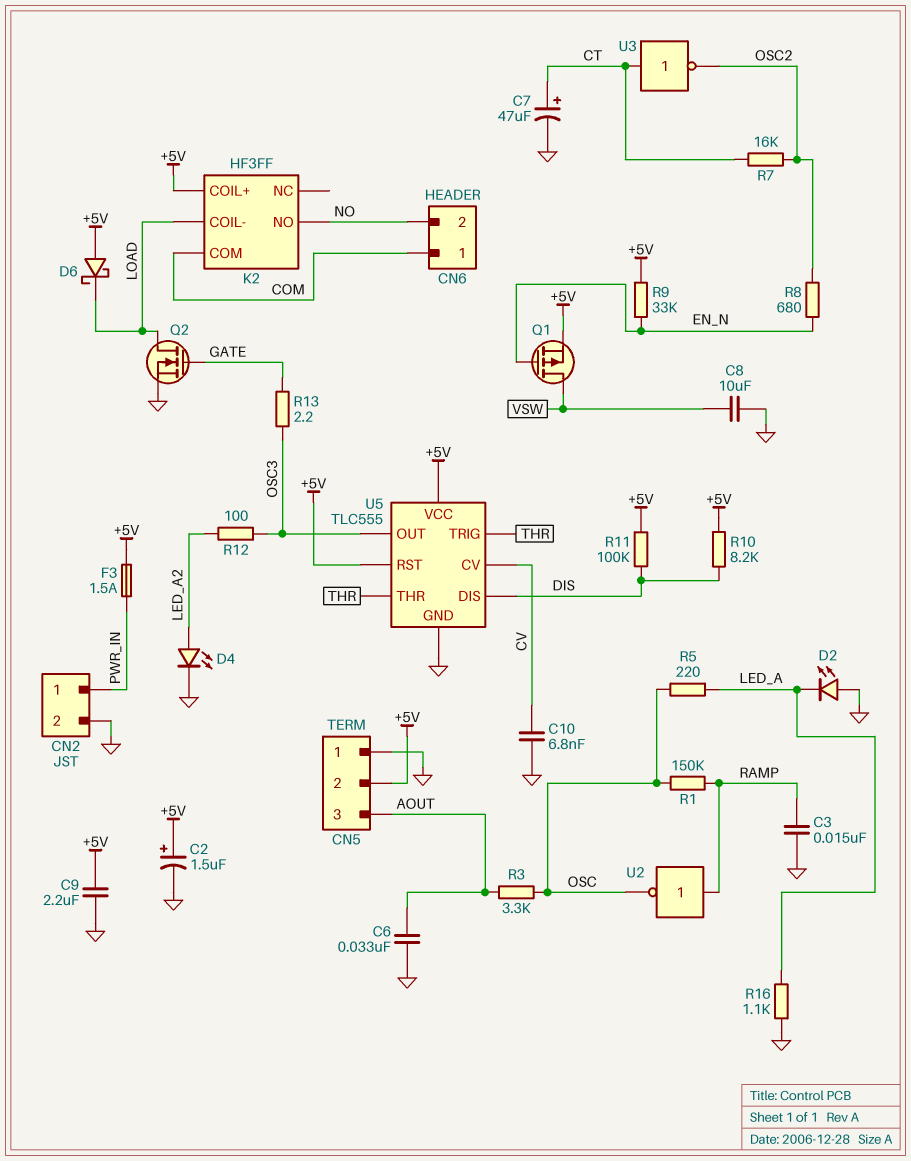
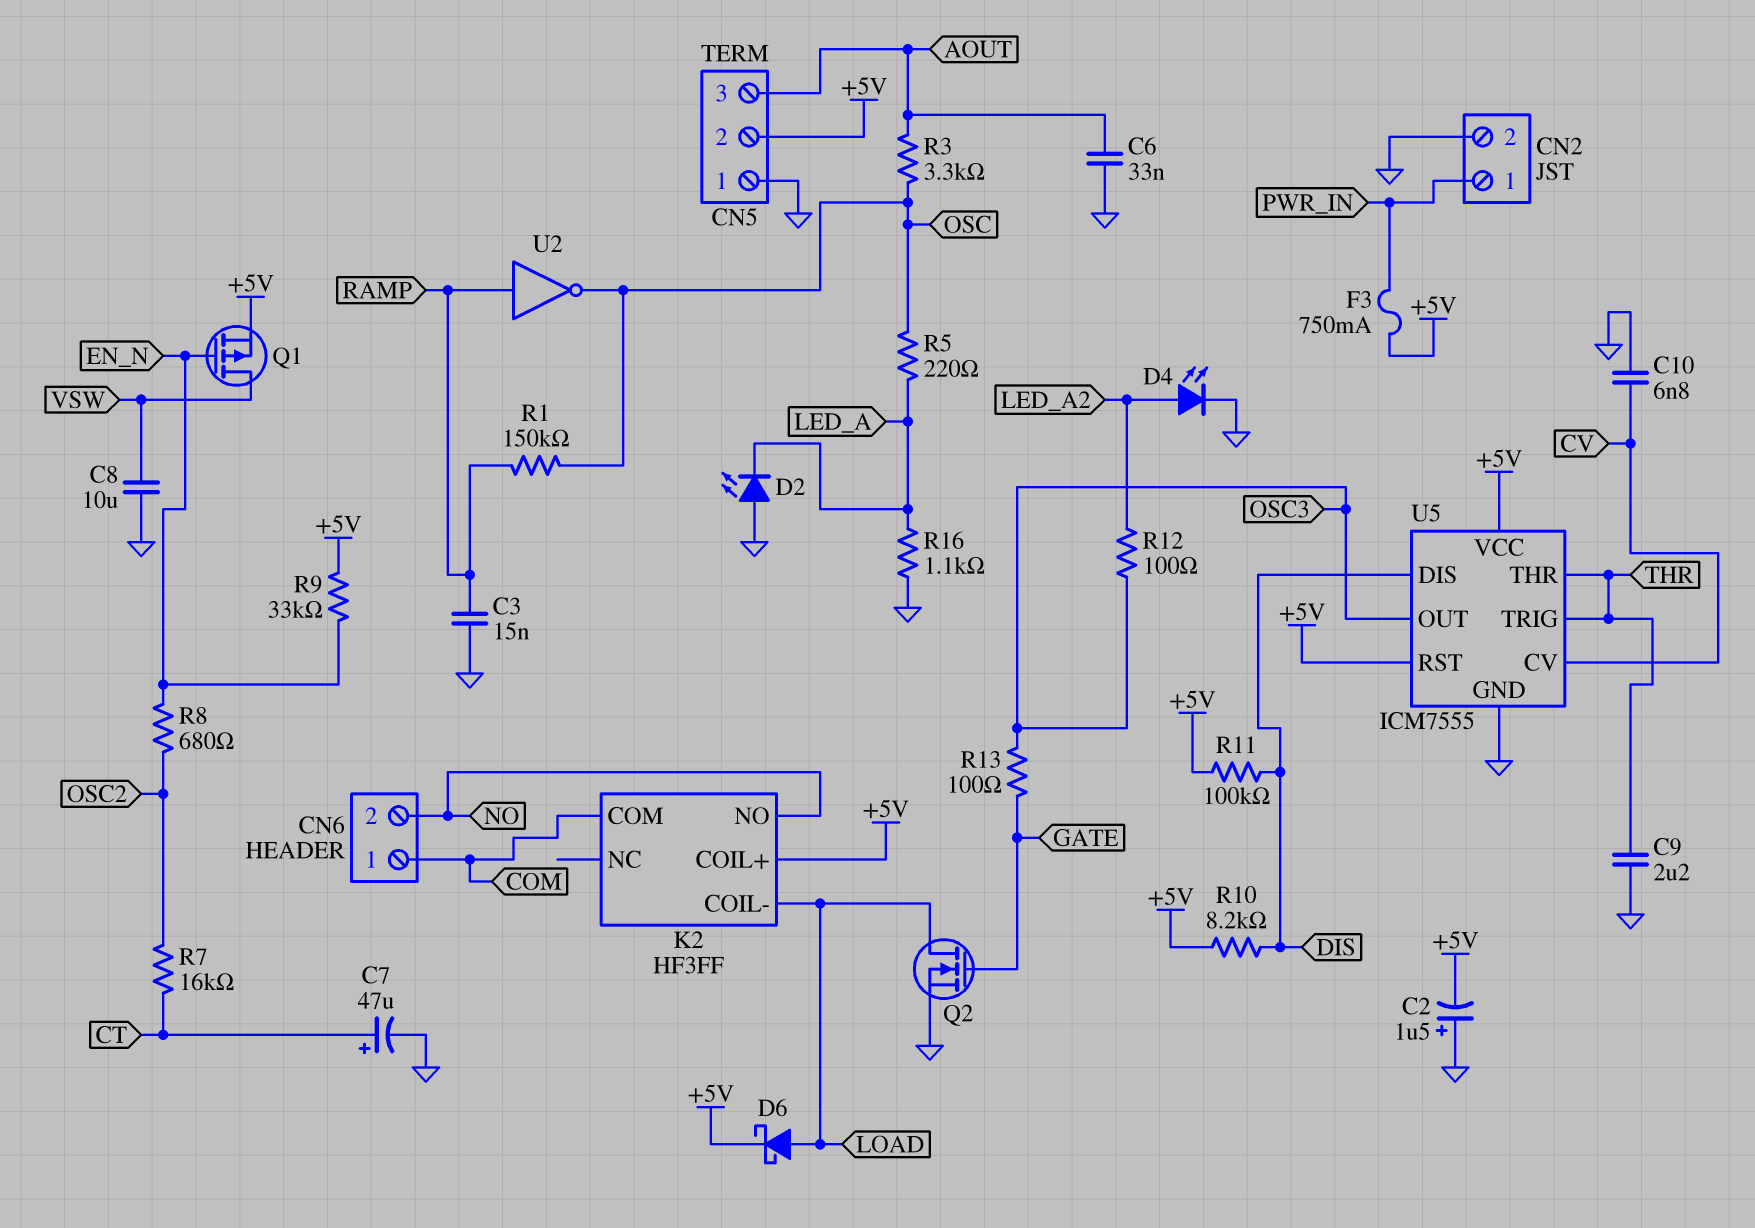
C2: 1.5uF (plus +5V, minus GND) -> 1.5uF (plus GND, minus +5V)
C9: 2.2uF (+5V, GND) -> 2.2uF (GND, THR)
D6: schottky (A +5V, K LOAD) -> schottky (A LOAD, K +5V)
F3: 1.5A (+5V, PWR_IN) -> 750mA (+5V, PWR_IN)
R13: 2.2 (GATE, OSC3) -> 100 (GATE, OSC3)
U3: NOT (in CT, out OSC2) -> none
U5: TLC555 -> ICM7555

